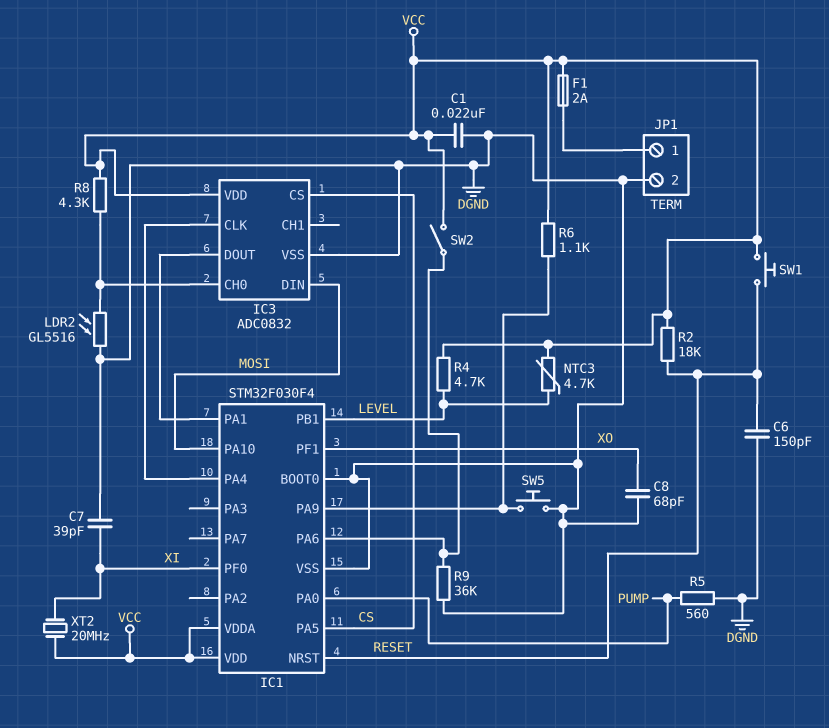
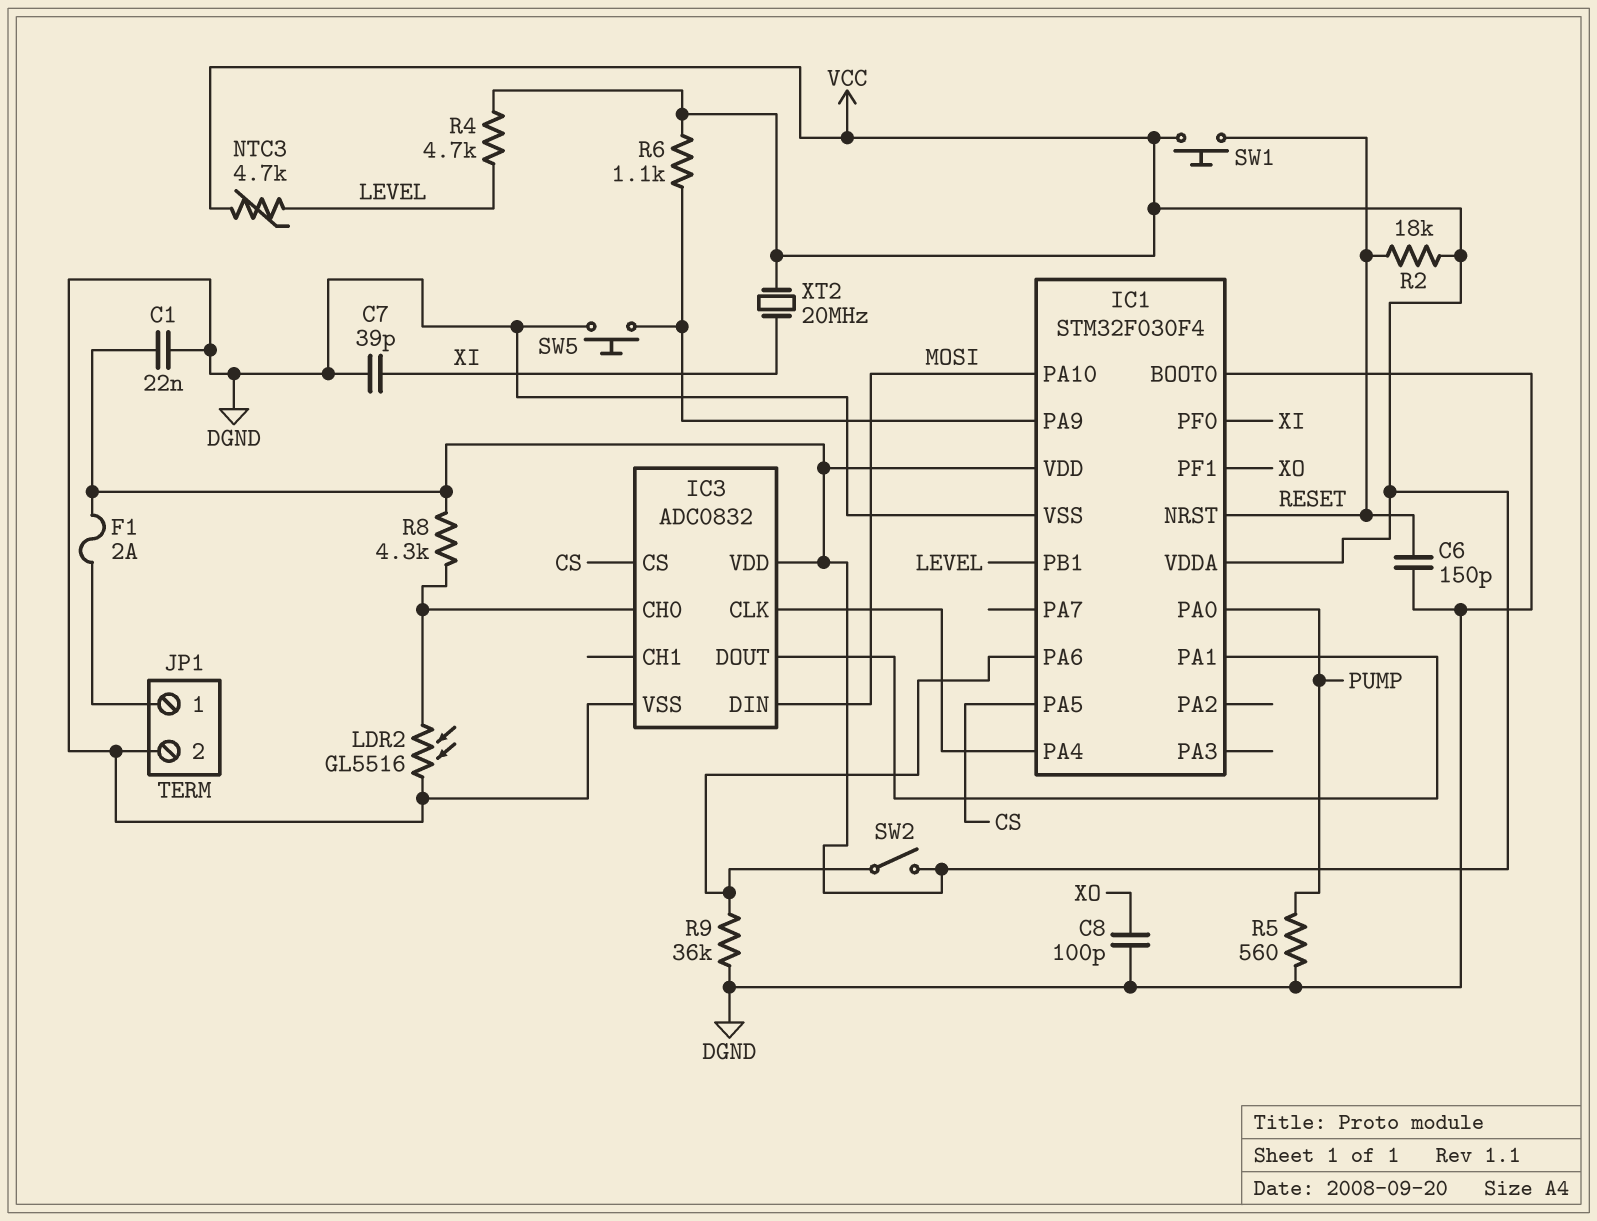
C8: 68pF (DGND, XO) -> 100pF (DGND, XO)

